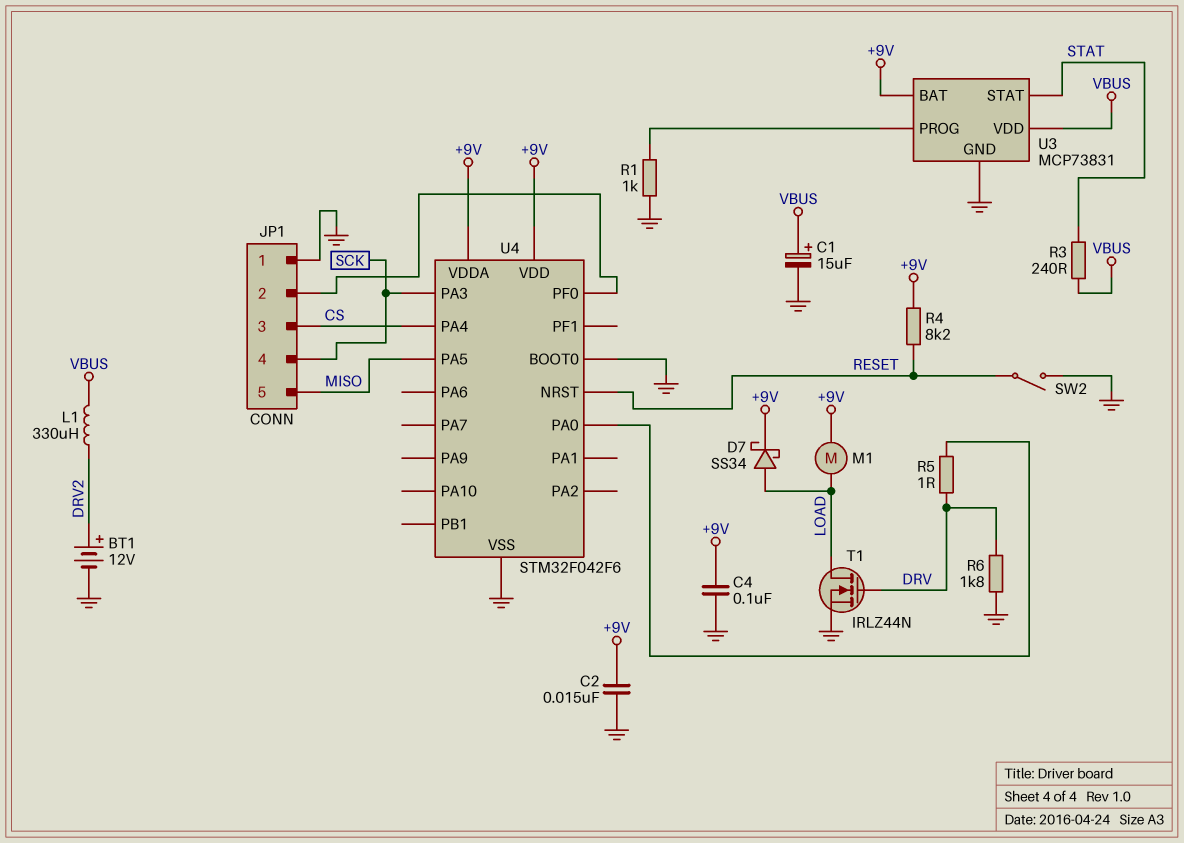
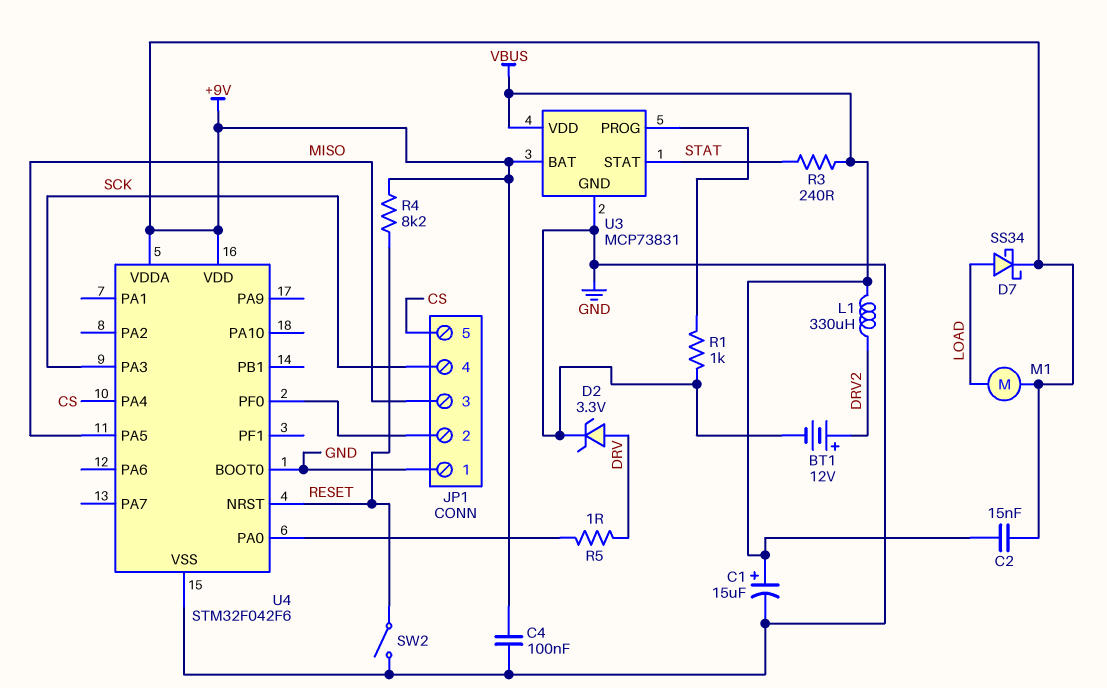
C2: 15nF (+9V, GND) -> 15nF (+9V, VBUS)
D2: none -> zener 3.3V (A DRV, K GND)
JP1 pin 3: CS -> MISO
JP1 pin 5: MISO -> CS
R6: 1.8k (DRV, GND) -> none
T1: NMOS IRLZ44N (G DRV, D LOAD, S GND) -> none

